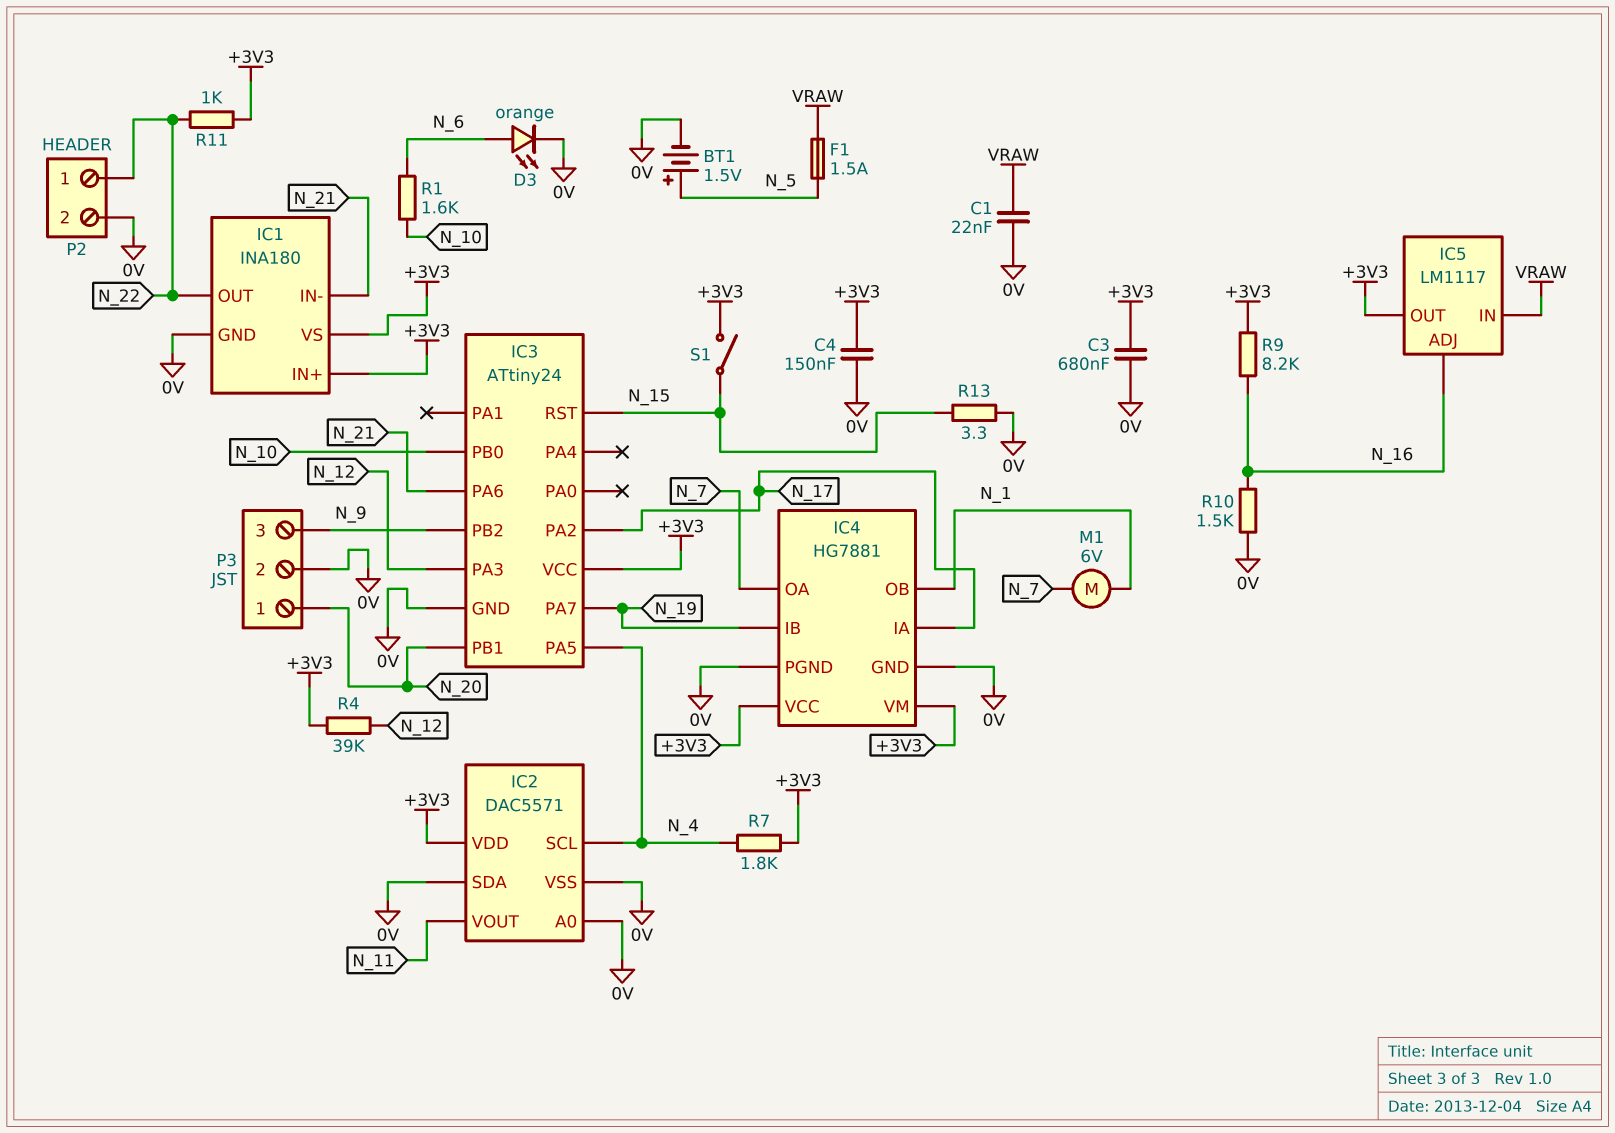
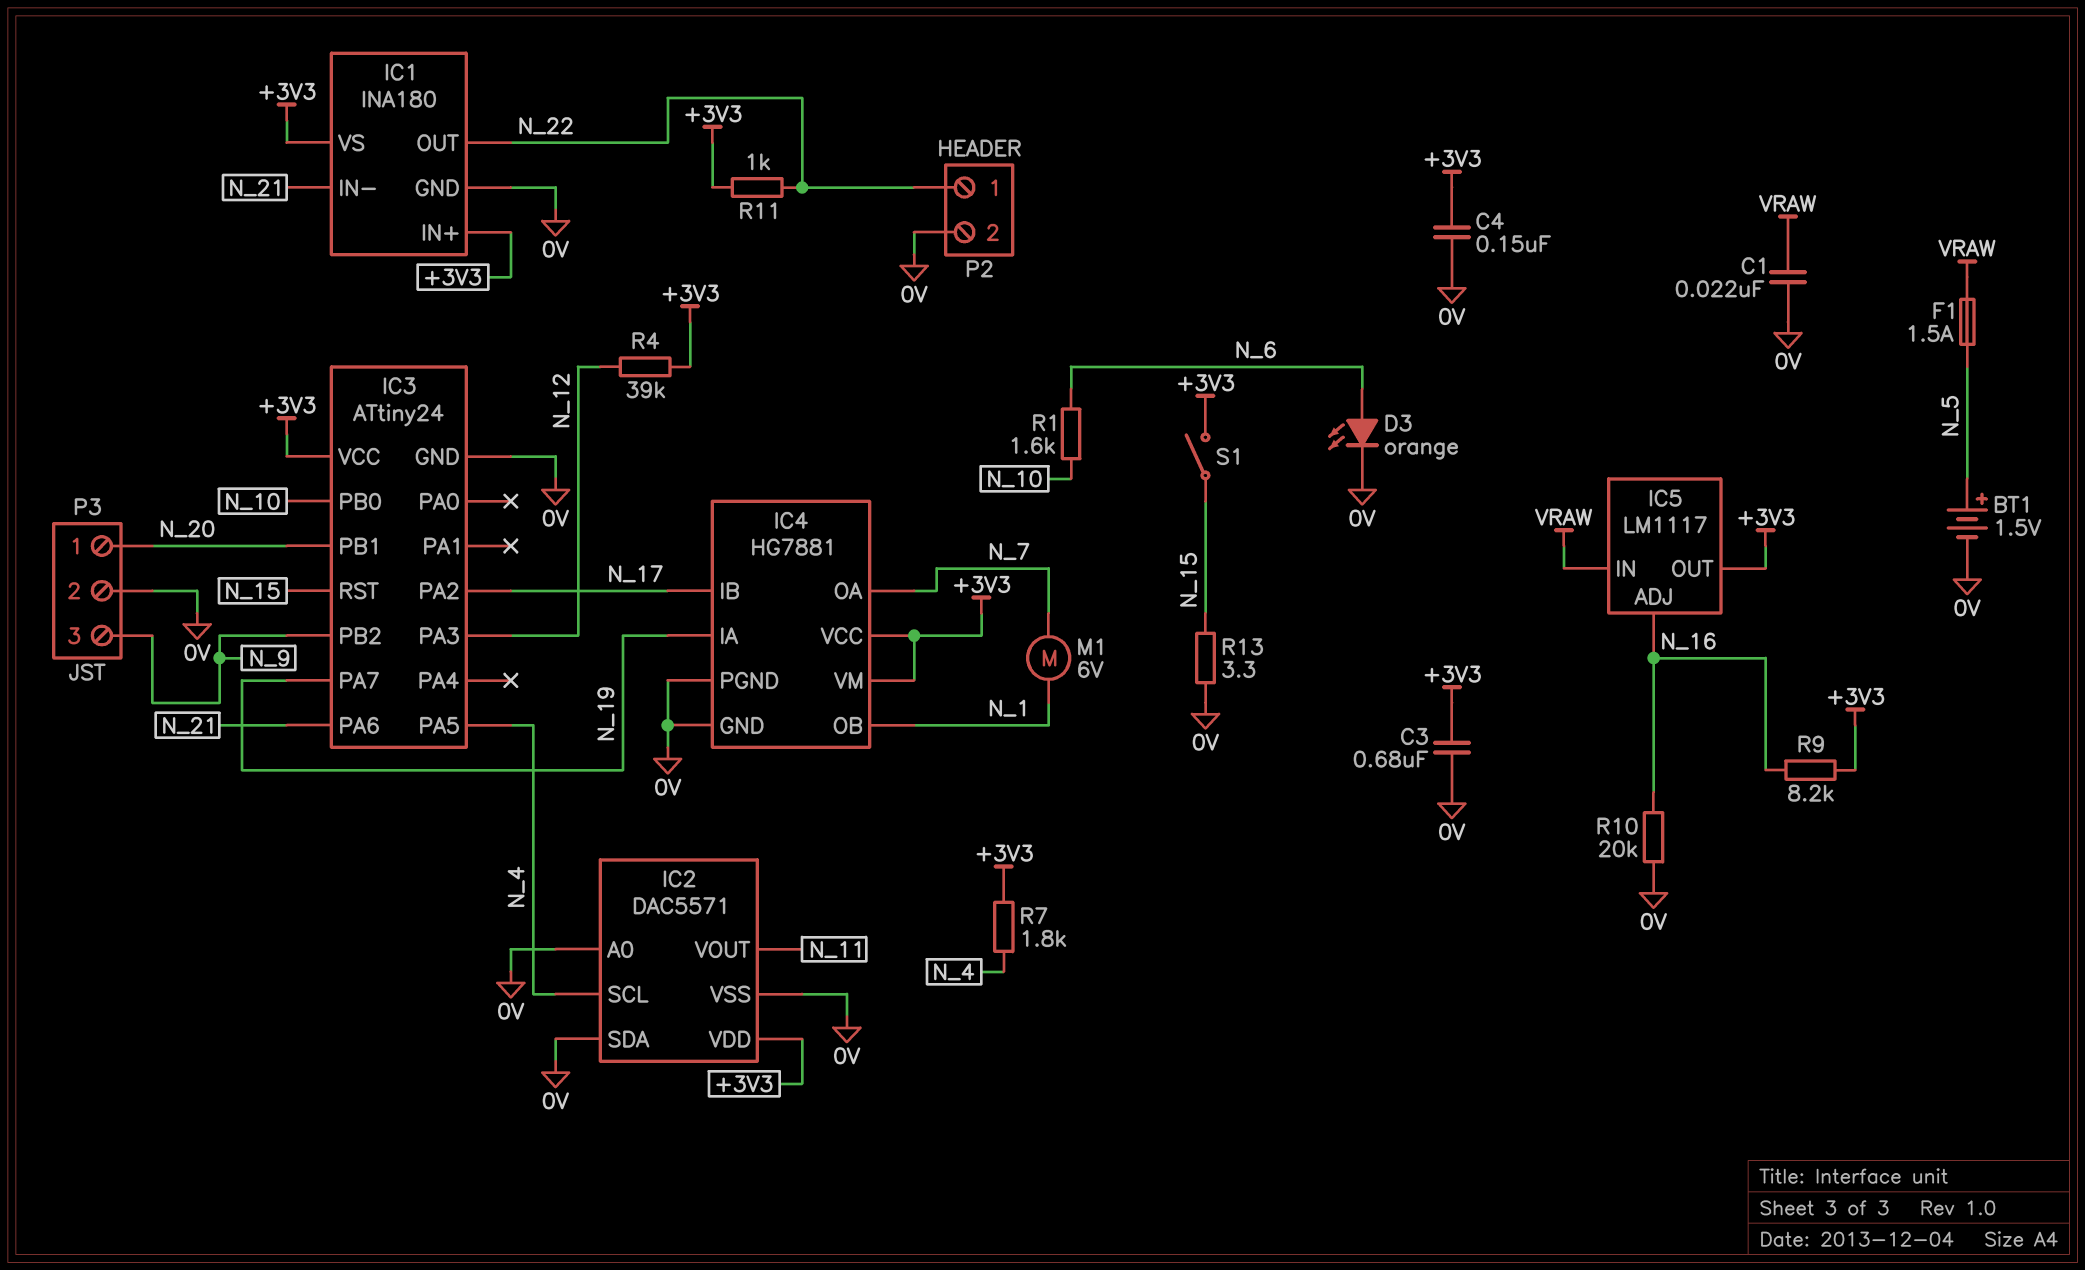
IC4 pin IA: N_17 -> N_19
IC4 pin IB: N_19 -> N_17
R10: 1.5k (0V, N_16) -> 20k (0V, N_16)

